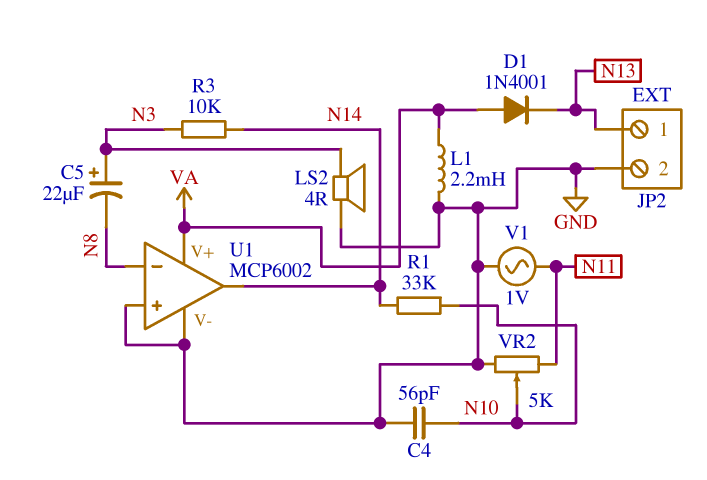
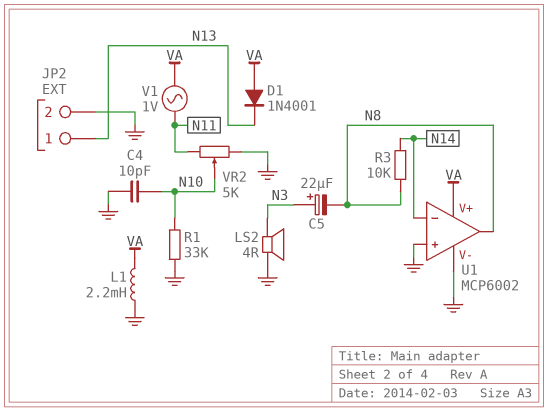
C4: 56pF (GND, N10) -> 10pF (GND, N10)
R1: 33k (N10, N14) -> 33k (GND, N10)
R3: 10k (N3, N14) -> 10k (N8, N14)
U1 pin in-: N8 -> N14
U1 pin out: N14 -> N8
V1: AC 1V (GND, N11) -> AC 1V (N11, VA)

